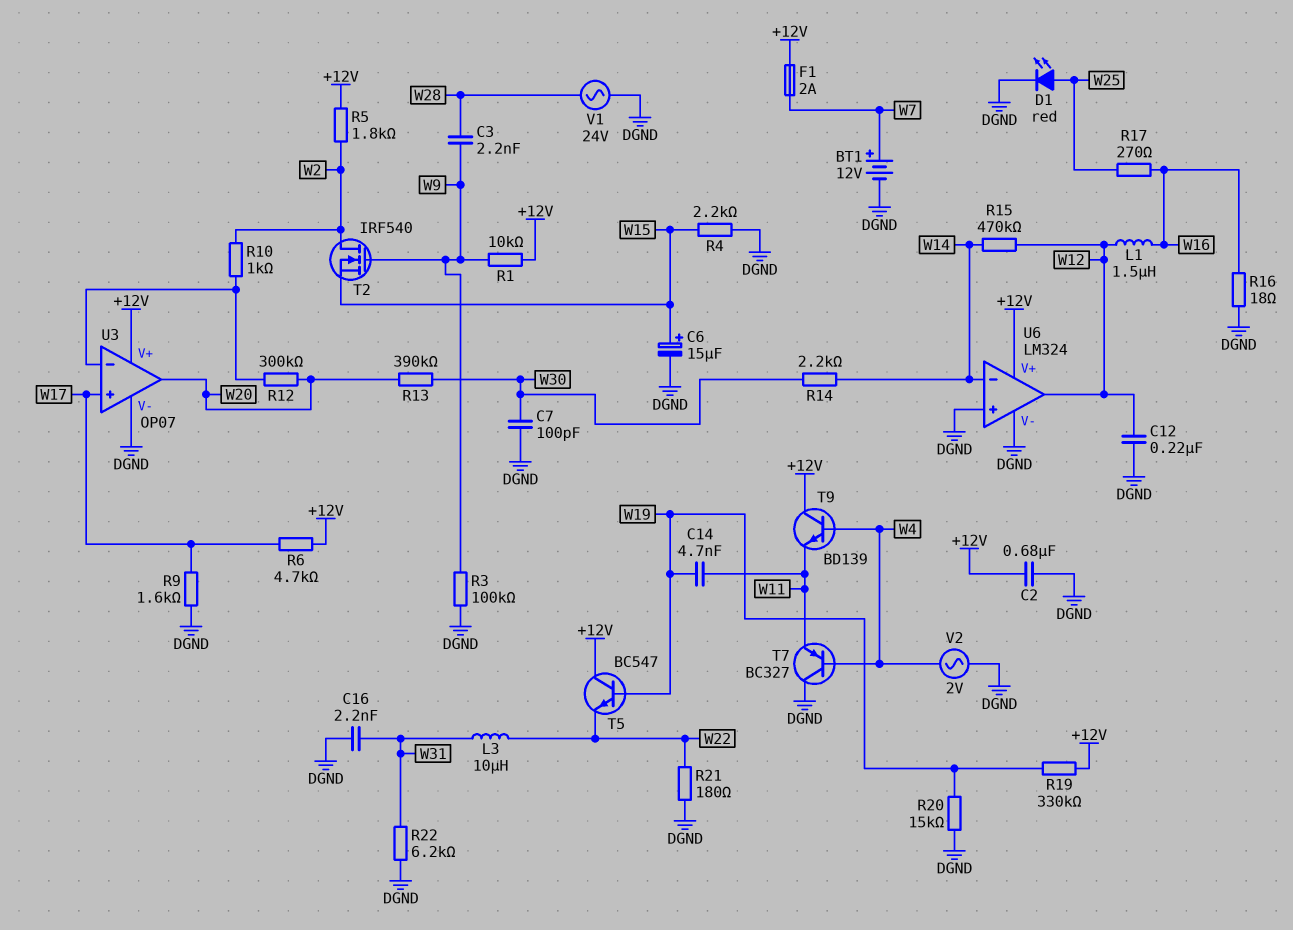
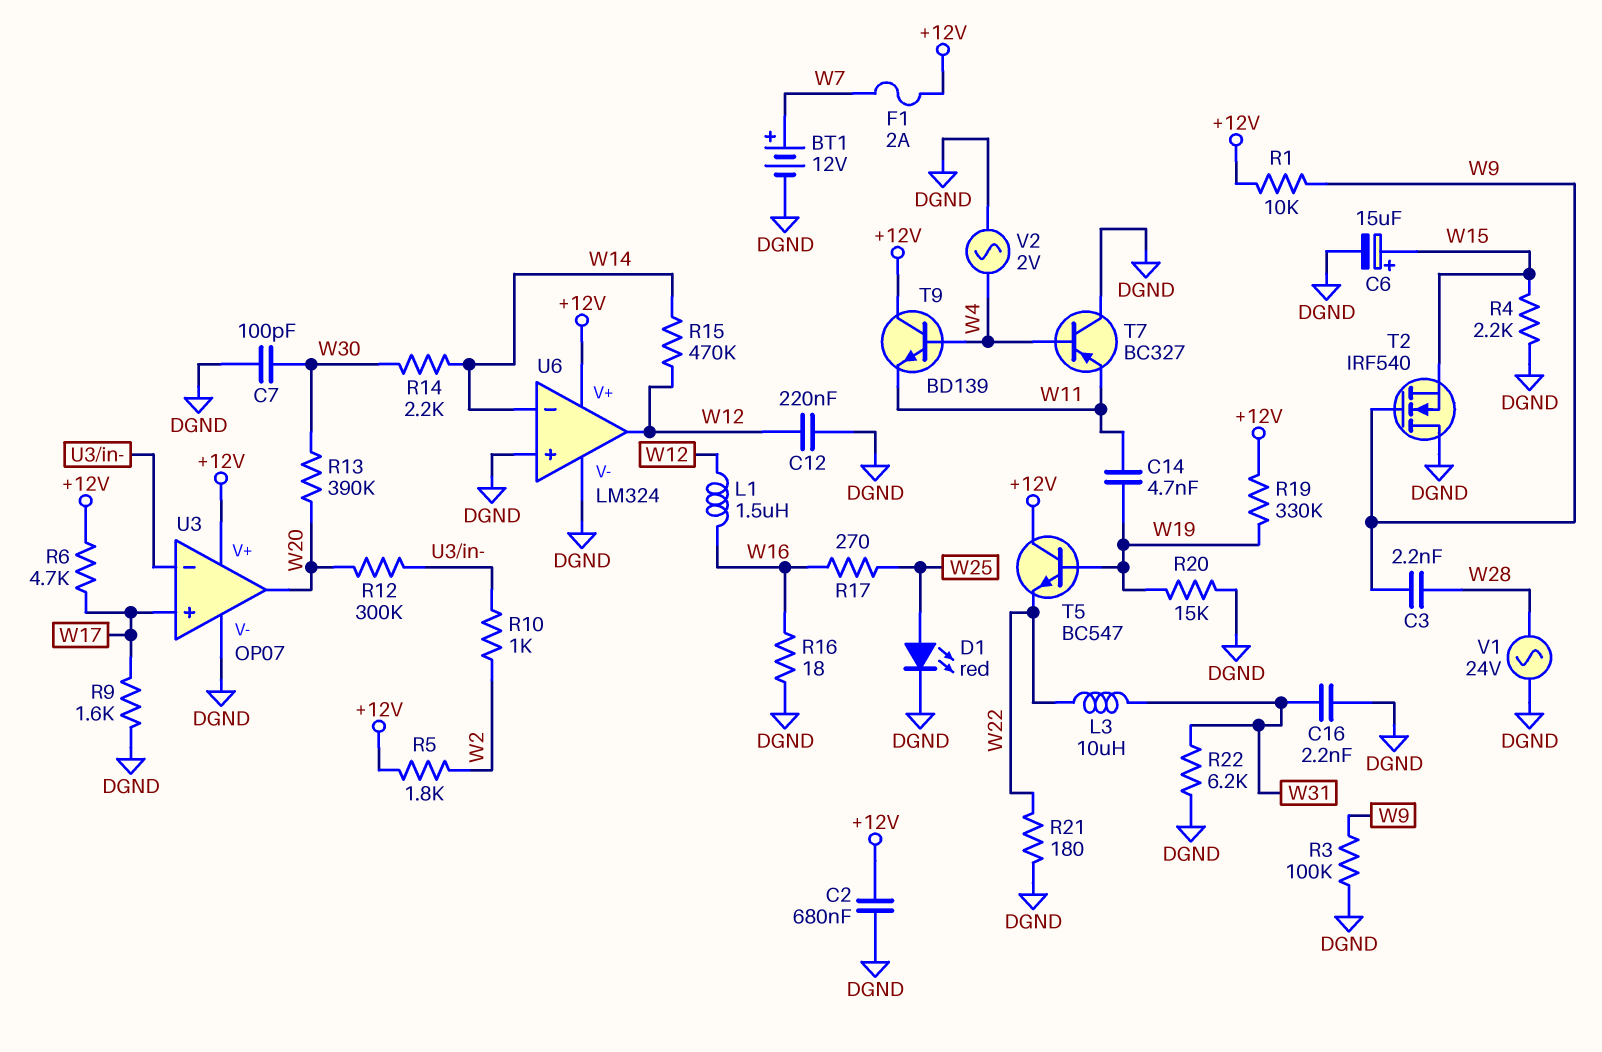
T2: NMOS IRF540 (G W9, D W2, S W15) -> NMOS IRF540 (G W9, D DGND, S W15)

